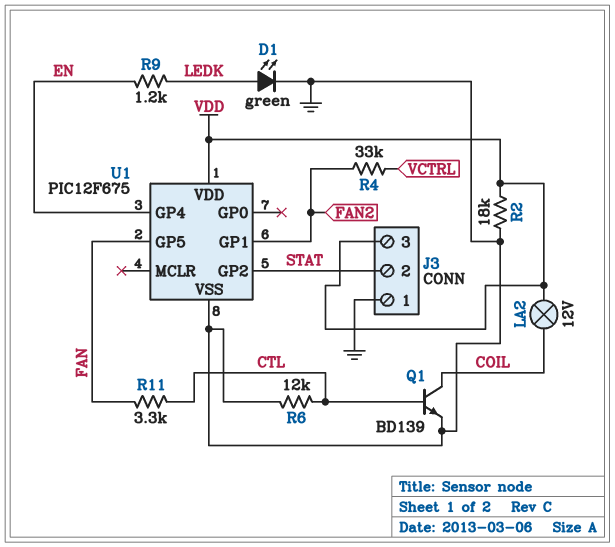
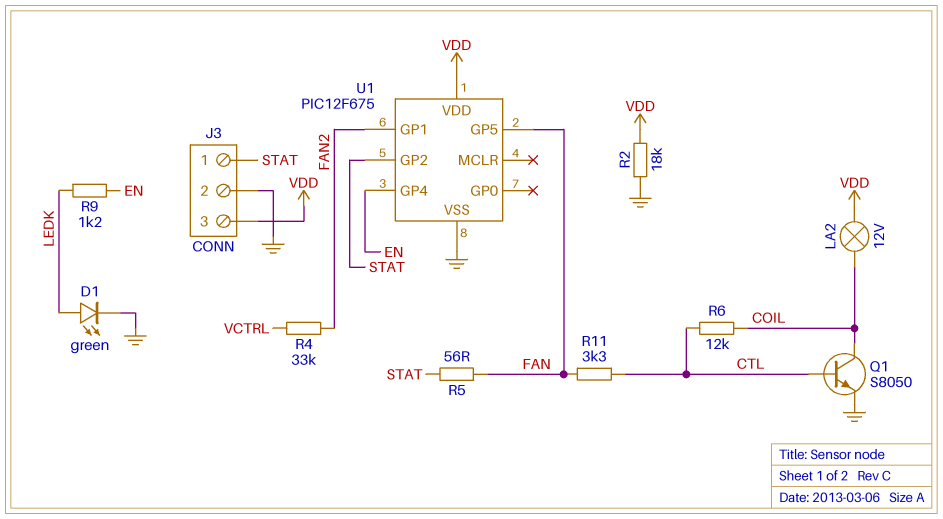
J3 pin 1: GND -> STAT
J3 pin 2: STAT -> GND
Q1: NPN BD139 (B CTL, C COIL, E GND) -> NPN S8050 (B CTL, C COIL, E GND)
R5: none -> 56 (FAN, STAT)
R6: 12k (CTL, GND) -> 12k (COIL, CTL)

